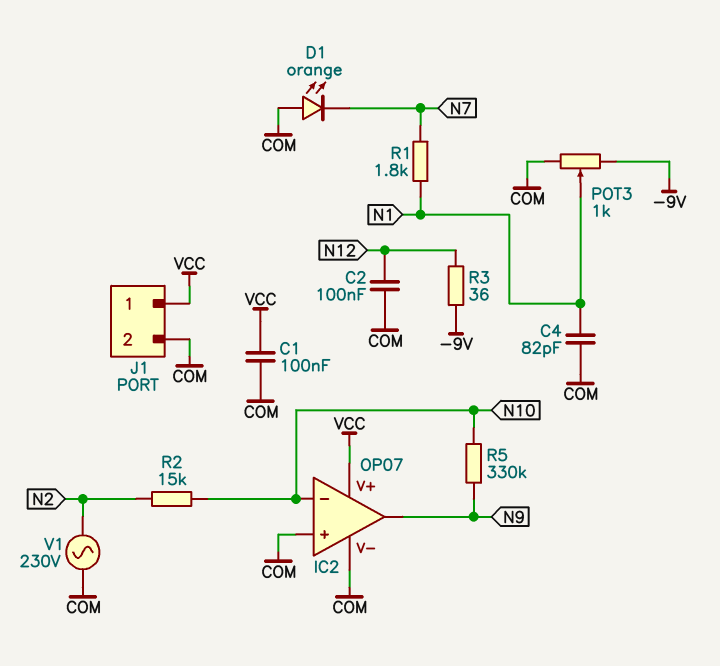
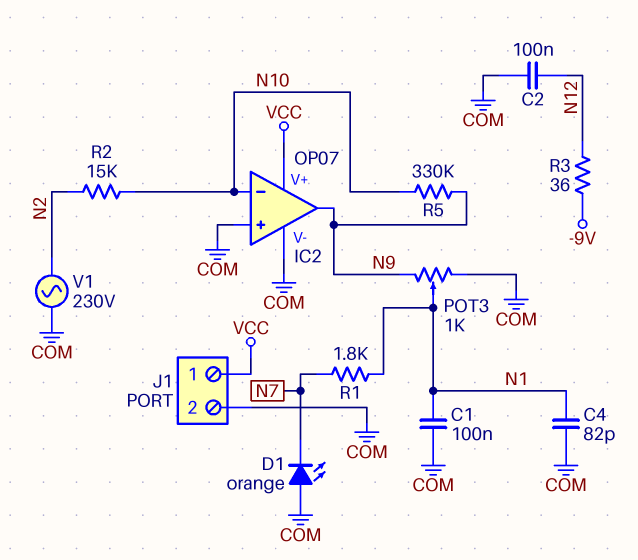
C1: 100nF (COM, VCC) -> 100nF (COM, N1)
POT3: 1k (-9V, COM, wiper N1) -> 1k (COM, N9, wiper N1)

